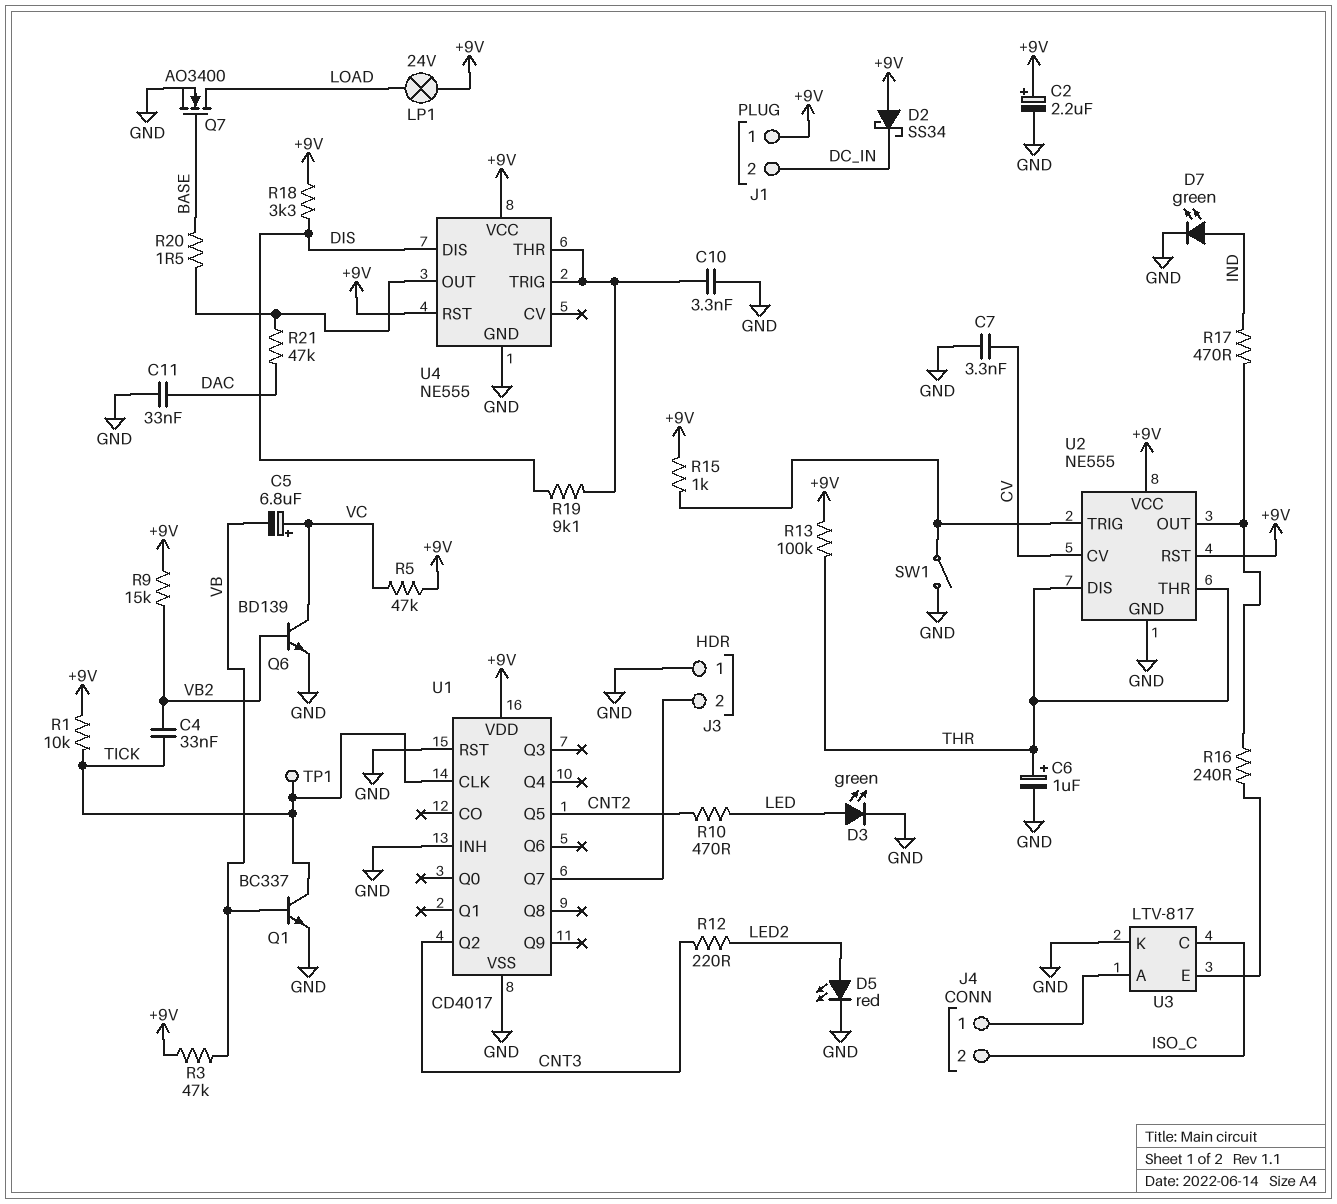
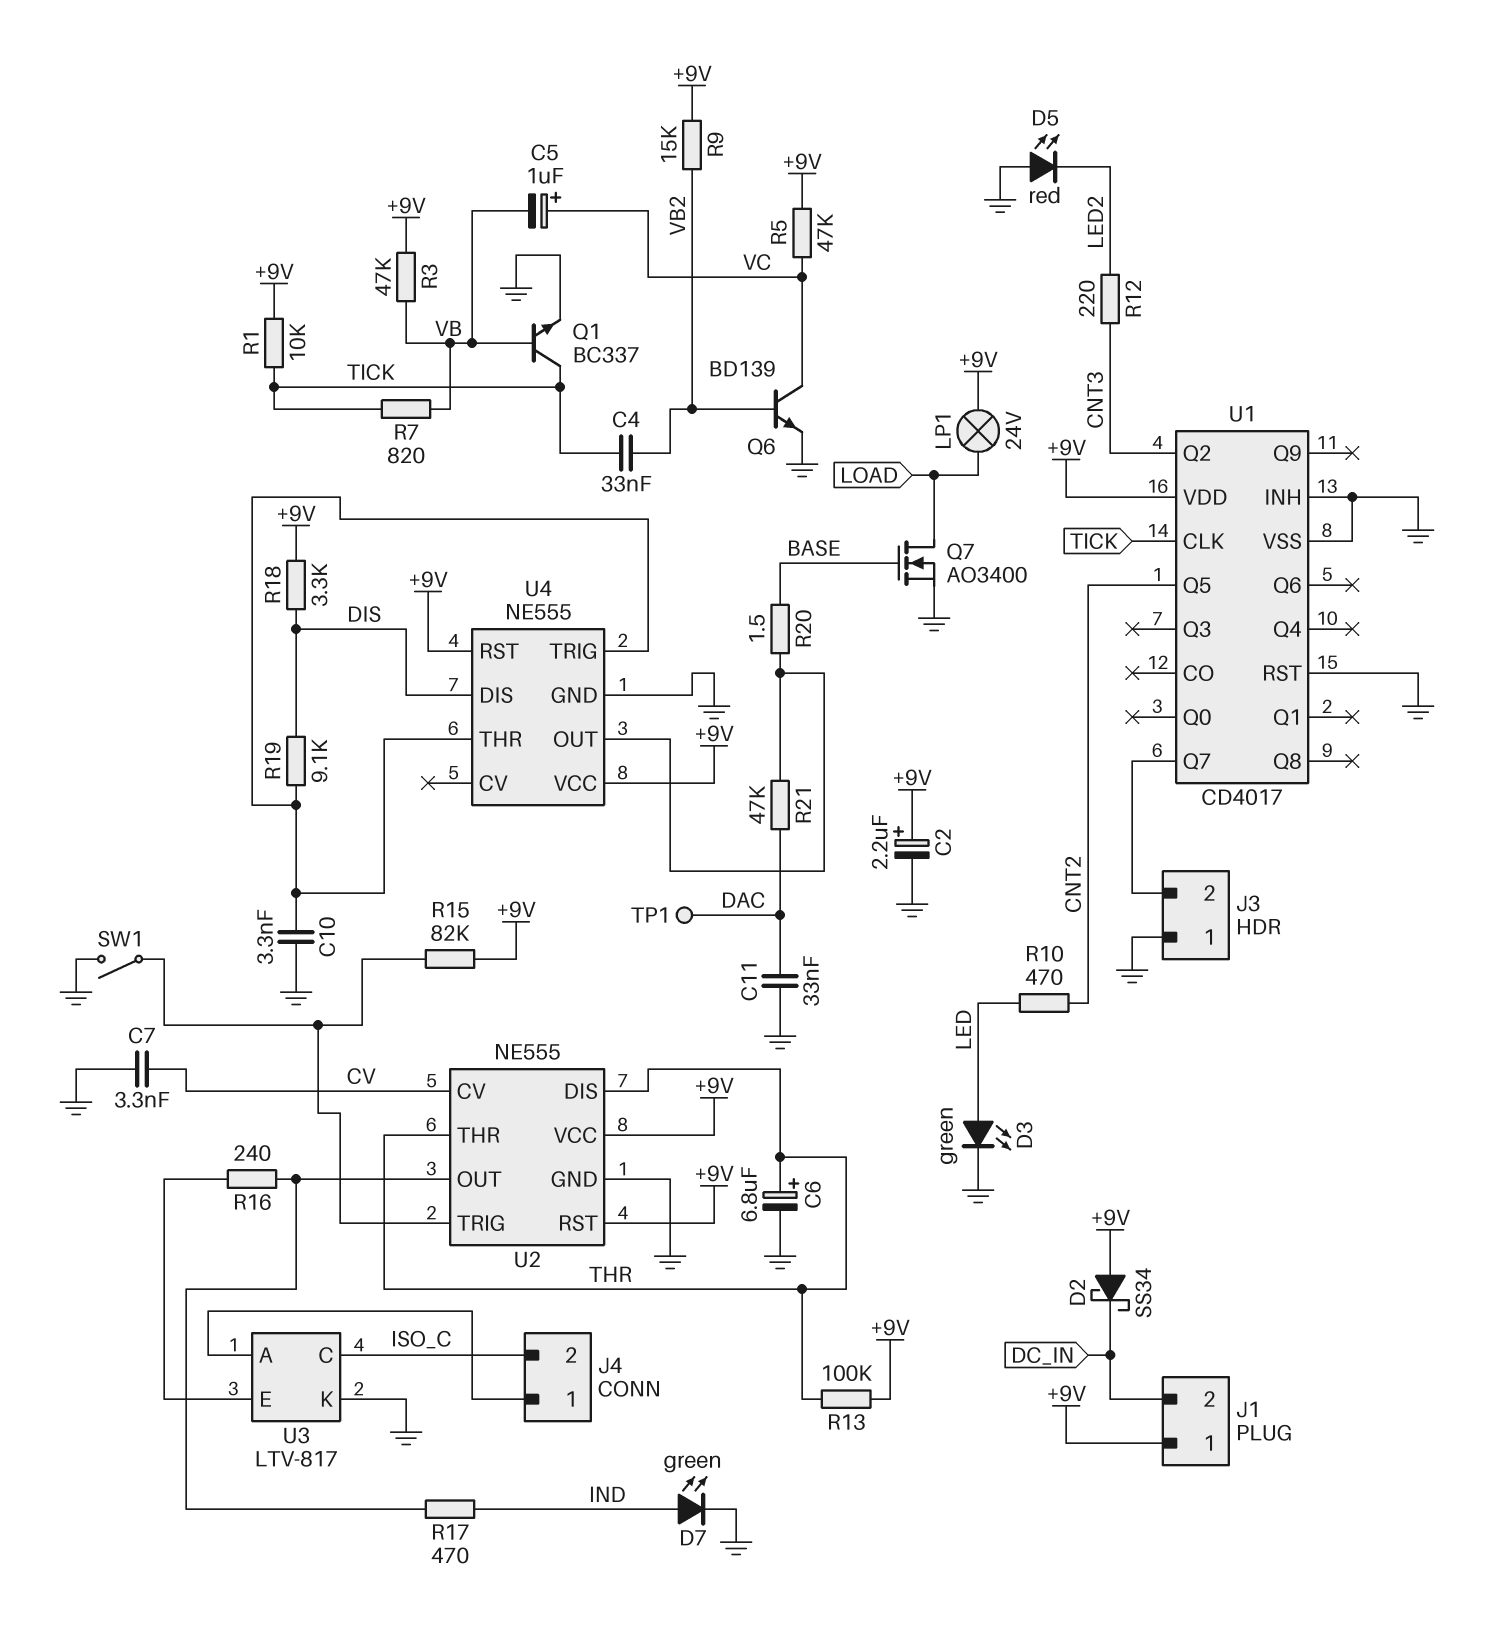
C5: 6.8uF (plus VC, minus VB) -> 1uF (plus VC, minus VB)
C6: 1uF (plus THR, minus GND) -> 6.8uF (plus THR, minus GND)
D5: LED red (A LED2, K GND) -> LED red (A GND, K LED2)
R7: none -> 820 (TICK, VB)
R15: 1k (+9V, U2/TRIG) -> 82k (+9V, U2/TRIG)
TP1: test point (TICK) -> test point (DAC)

